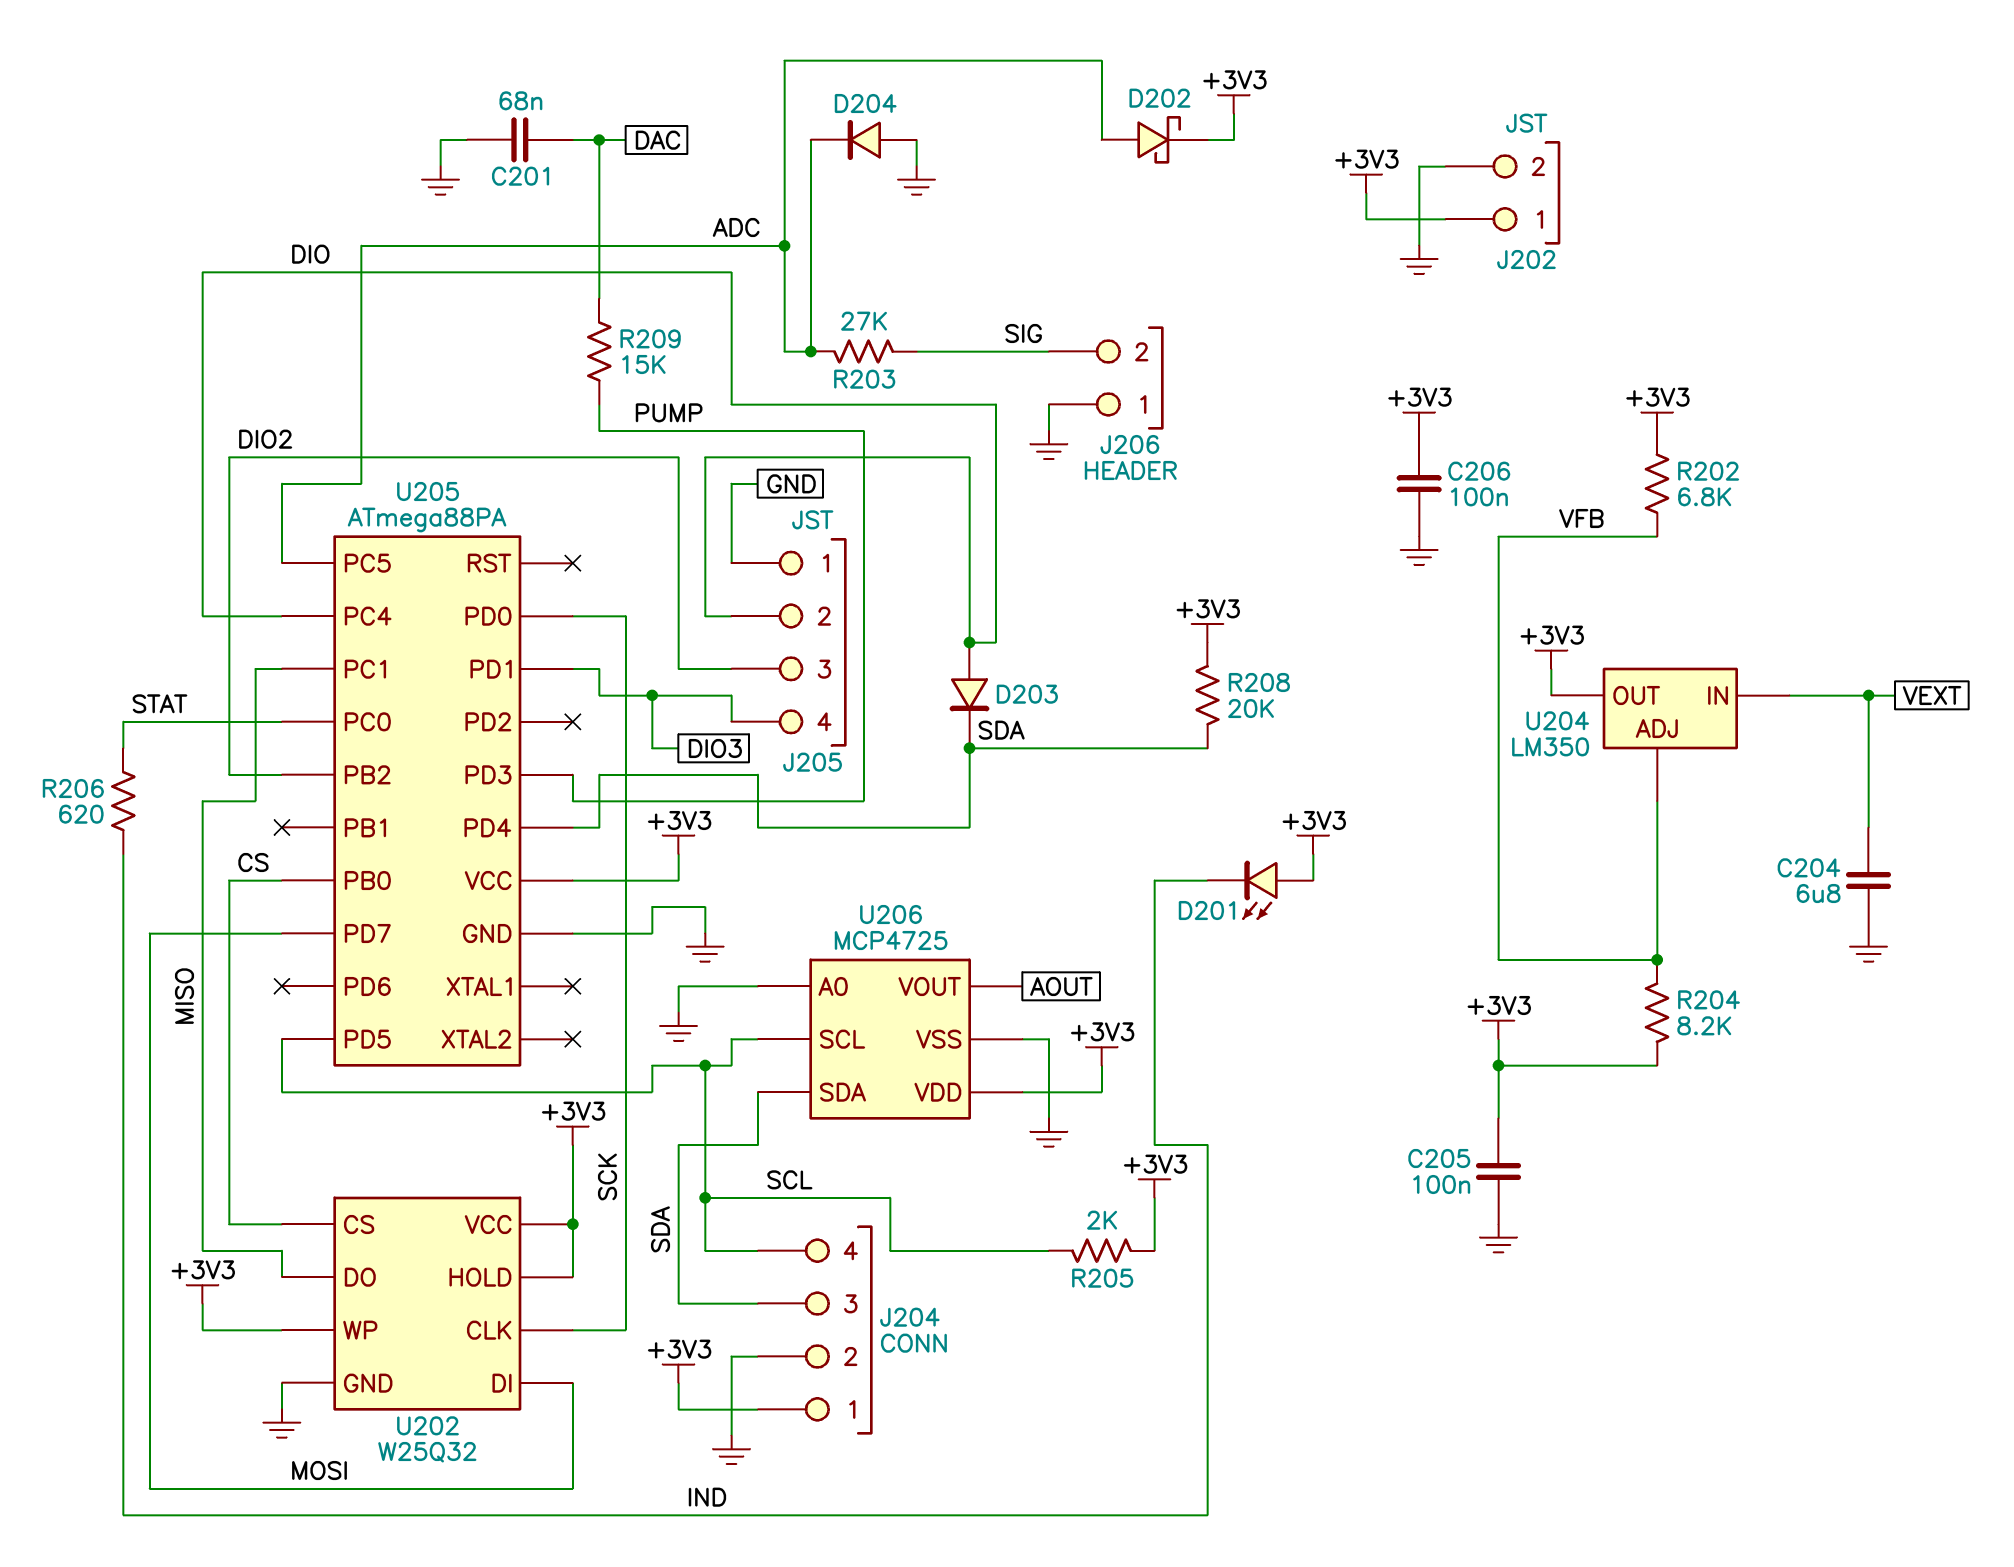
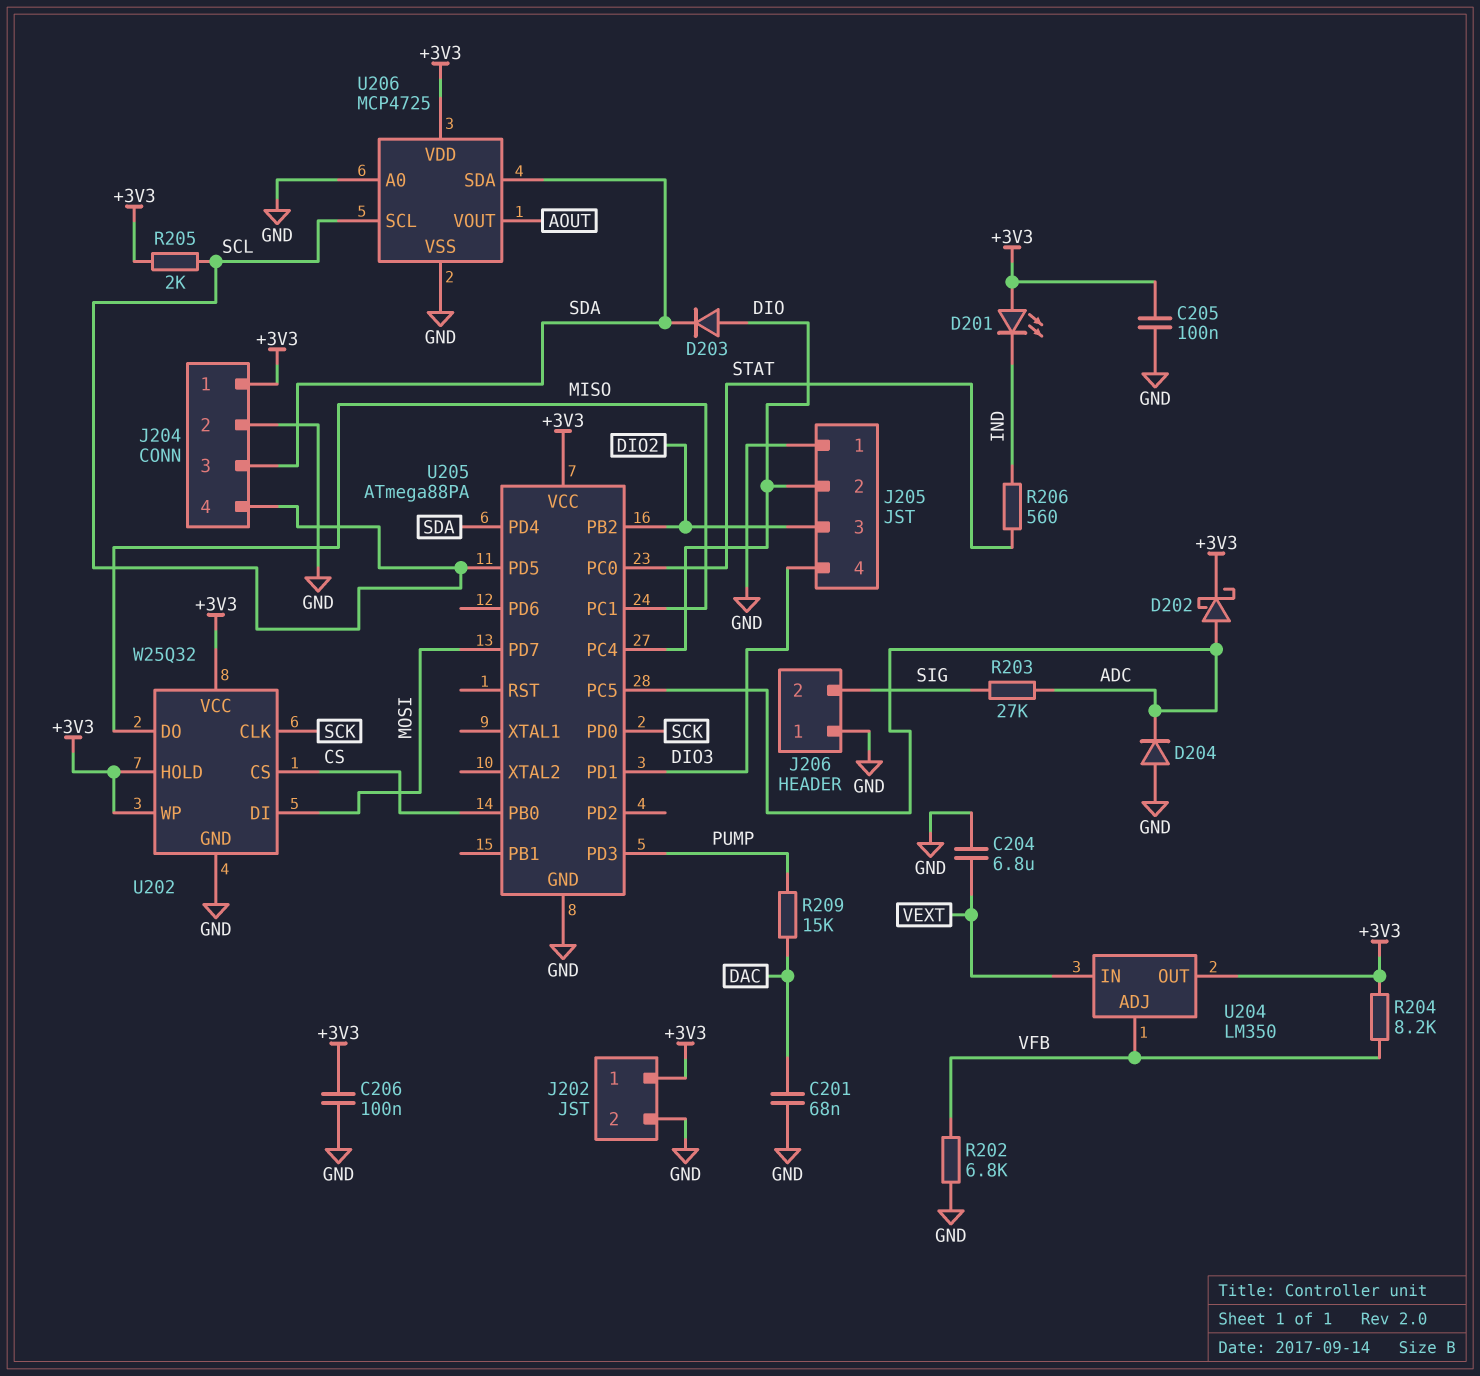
R202: 6.8k (+3V3, VFB) -> 6.8k (GND, VFB)
R206: 620 (IND, STAT) -> 560 (IND, STAT)
R208: 20k (+3V3, SDA) -> none

